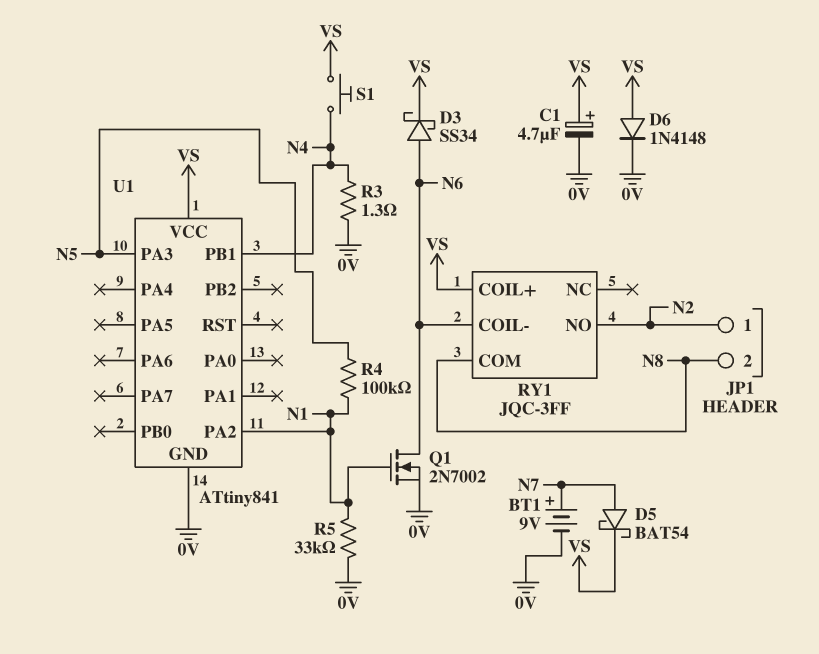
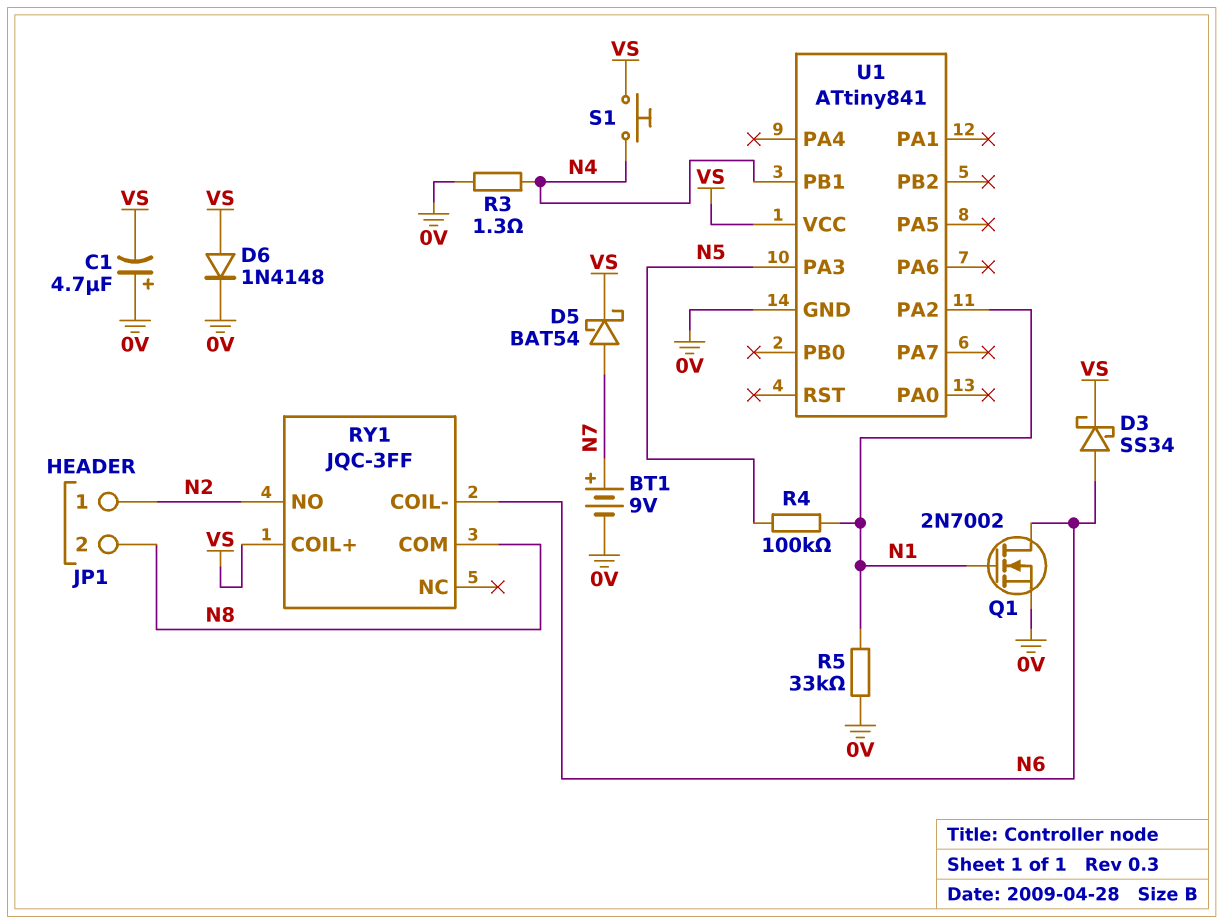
C1: 4.7uF (plus VS, minus 0V) -> 4.7uF (plus 0V, minus VS)

